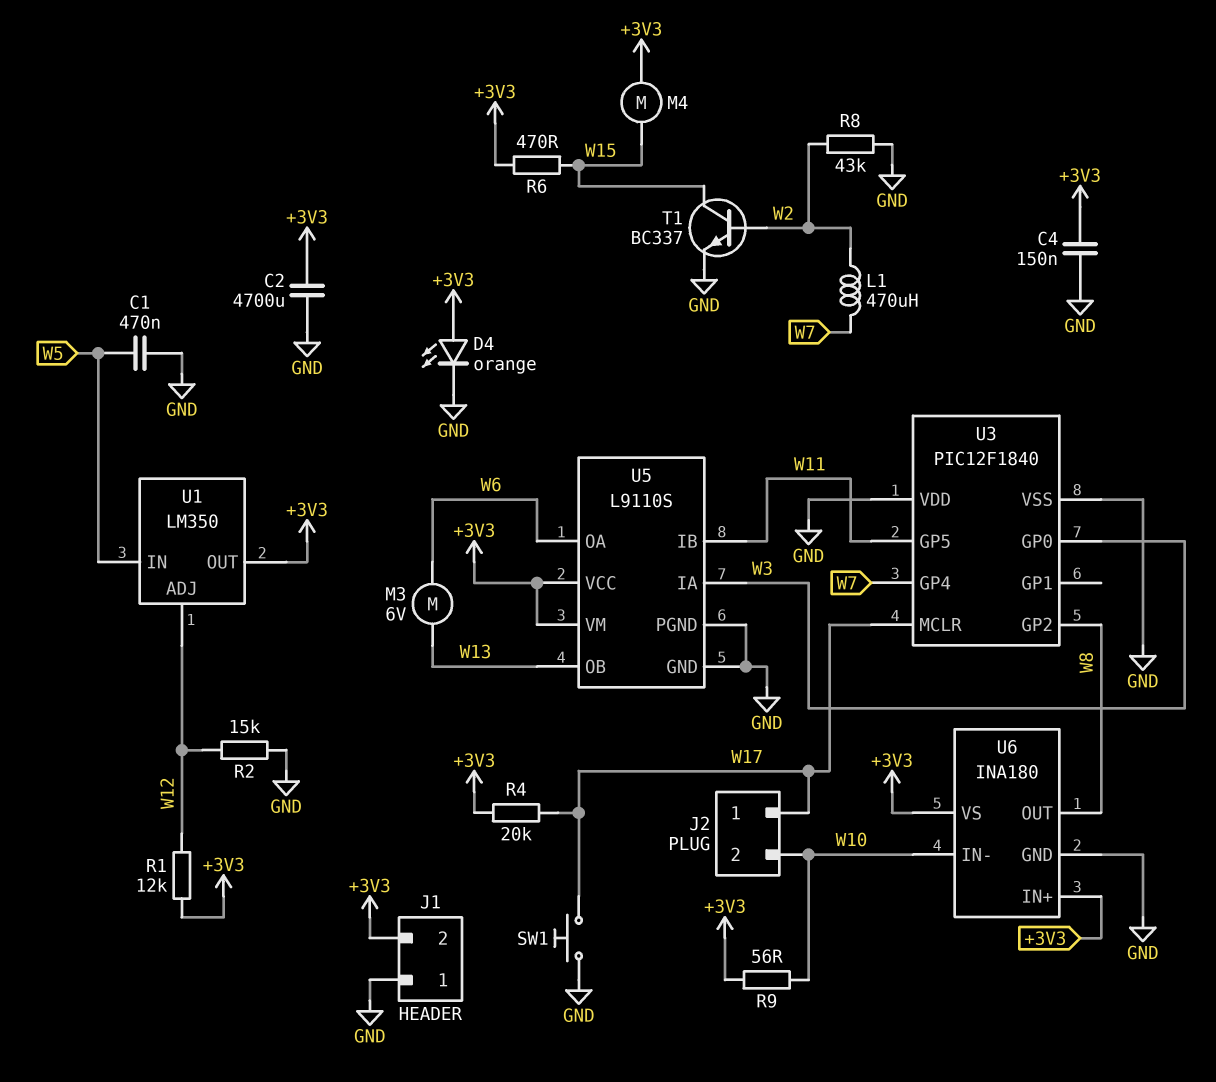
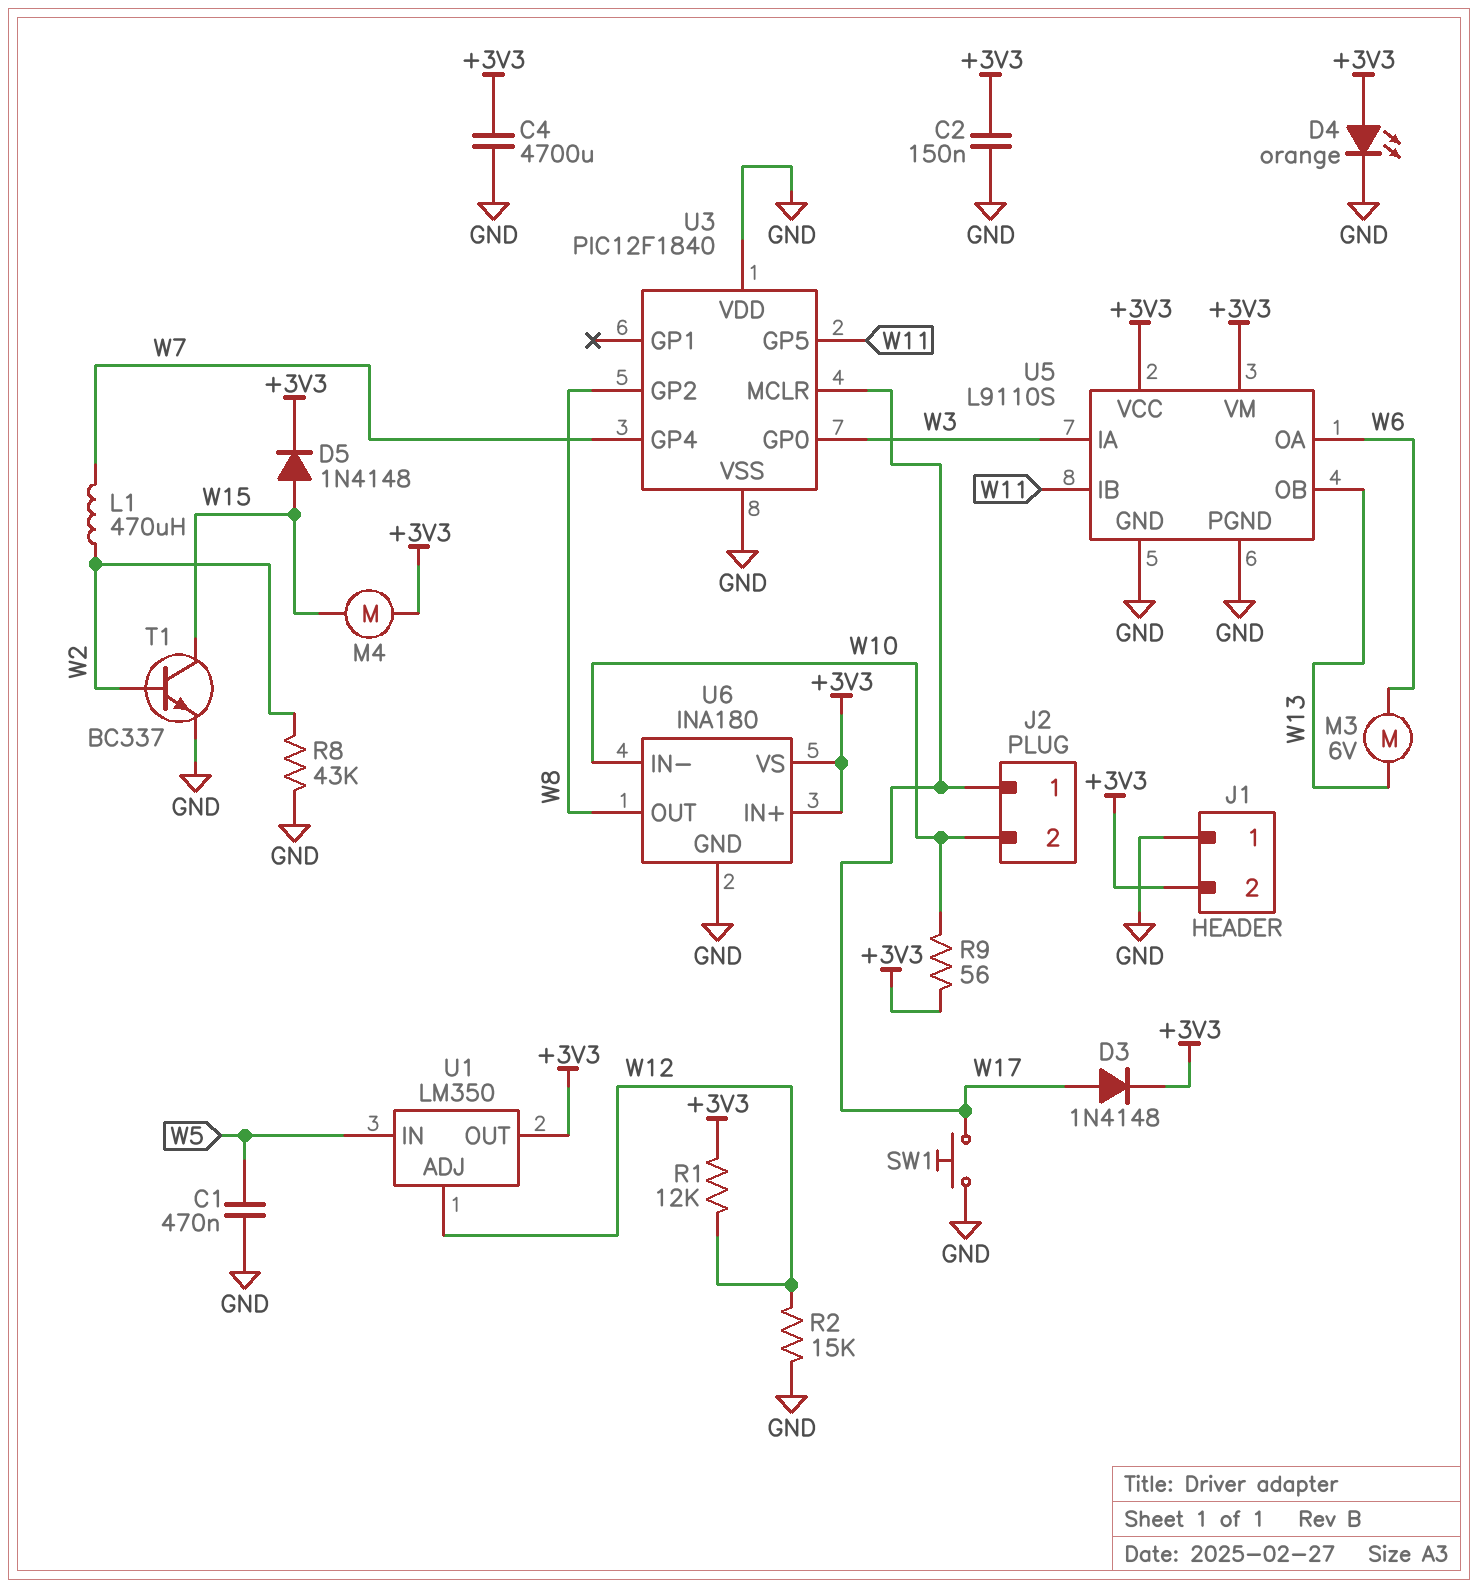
C2: 4700uF (+3V3, GND) -> 150nF (+3V3, GND)
C4: 150nF (+3V3, GND) -> 4700uF (+3V3, GND)
D3: none -> diode 1N4148 (A W17, K +3V3)
D5: none -> diode 1N4148 (A W15, K +3V3)
R4: 20k (+3V3, W17) -> none
R6: 470 (+3V3, W15) -> none

